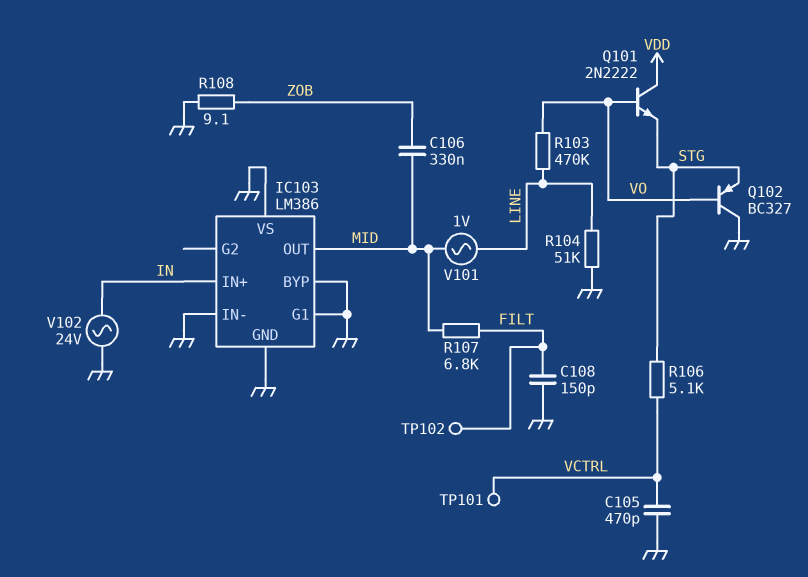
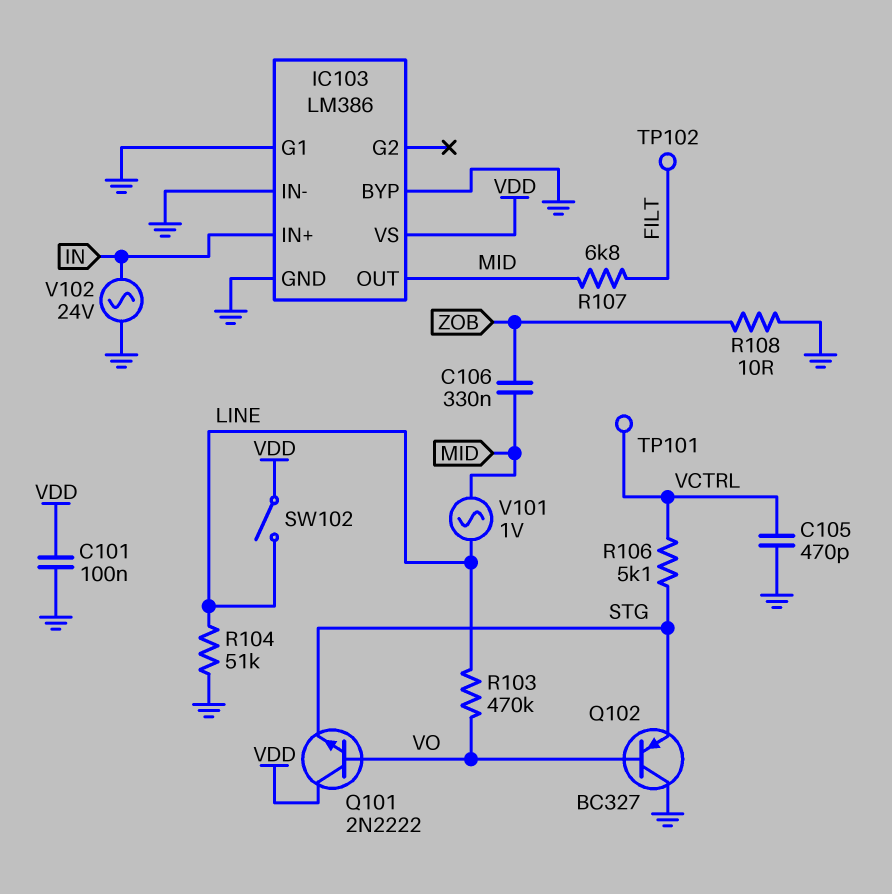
C101: none -> 100nF (GND, VDD)
C108: 150pF (FILT, GND) -> none
IC103 pin VS: GND -> VDD
R108: 9.1 (GND, ZOB) -> 10 (GND, ZOB)
SW102: none -> switch (LINE, VDD)

